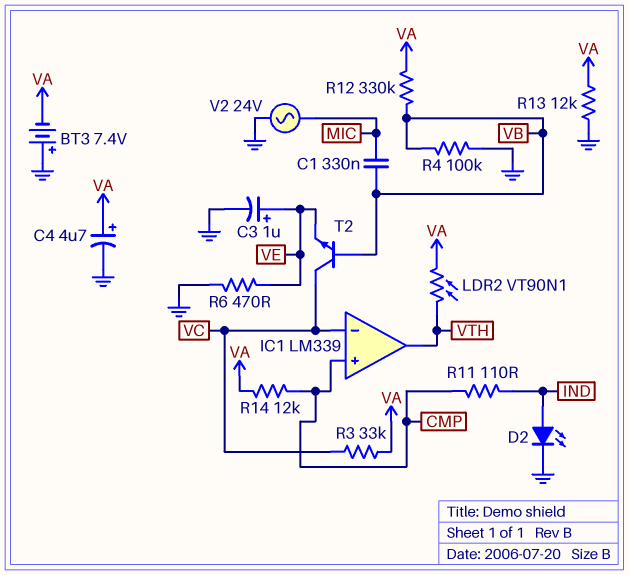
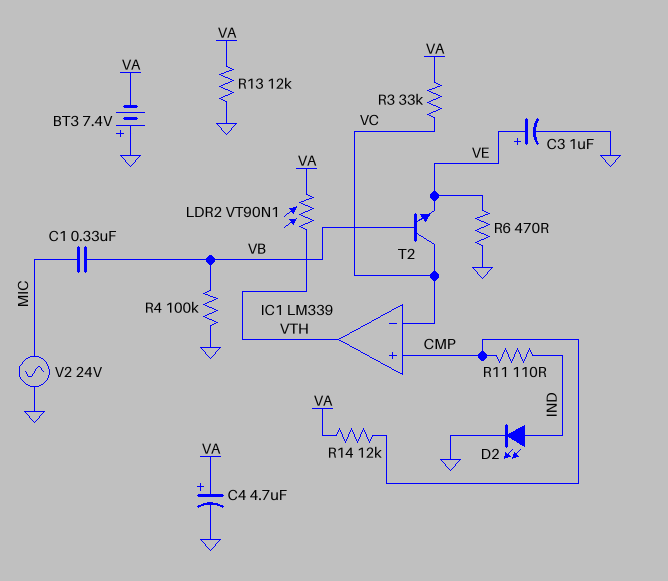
R12: 330k (VA, VB) -> none

